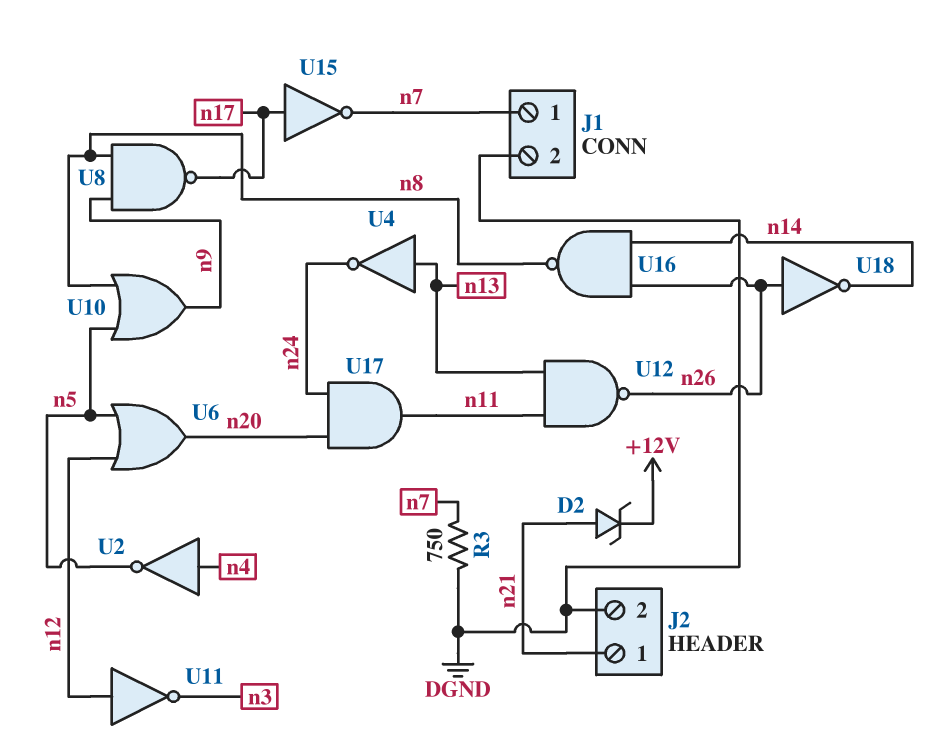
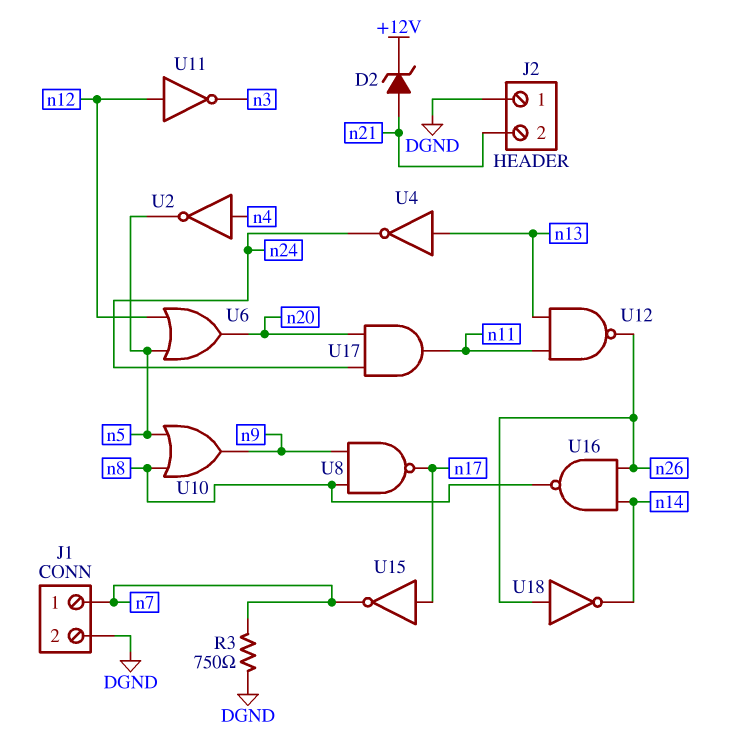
J2 pin 1: n21 -> DGND
J2 pin 2: DGND -> n21

